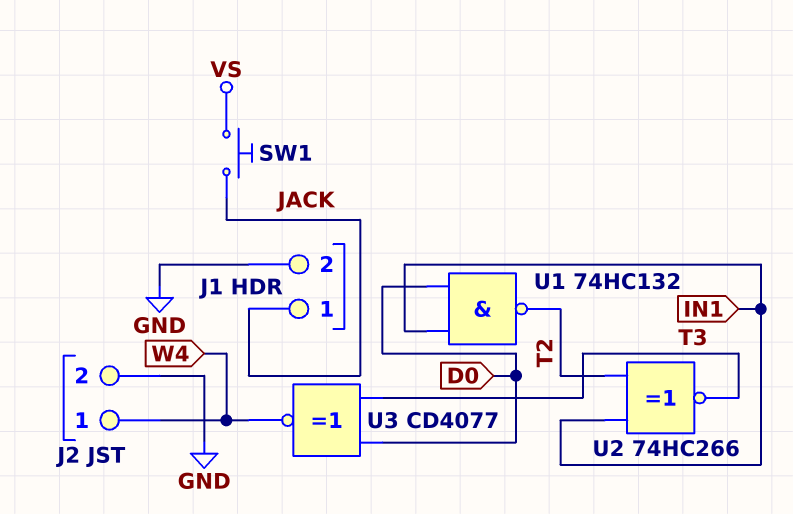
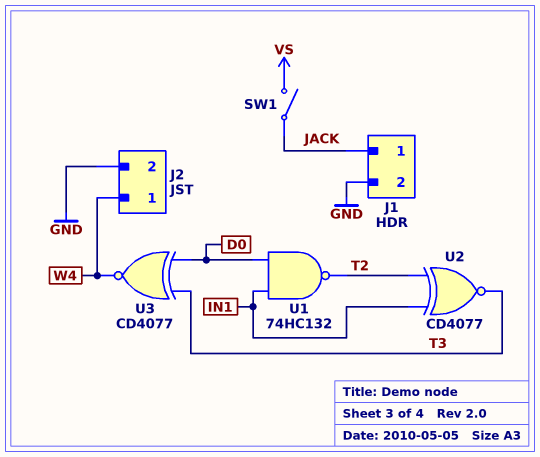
SW1: button (JACK, VS) -> switch (JACK, VS)
U2: XNOR 74HC266 (in IN1, in T2, out T3) -> XNOR CD4077 (in IN1, in T2, out T3)

